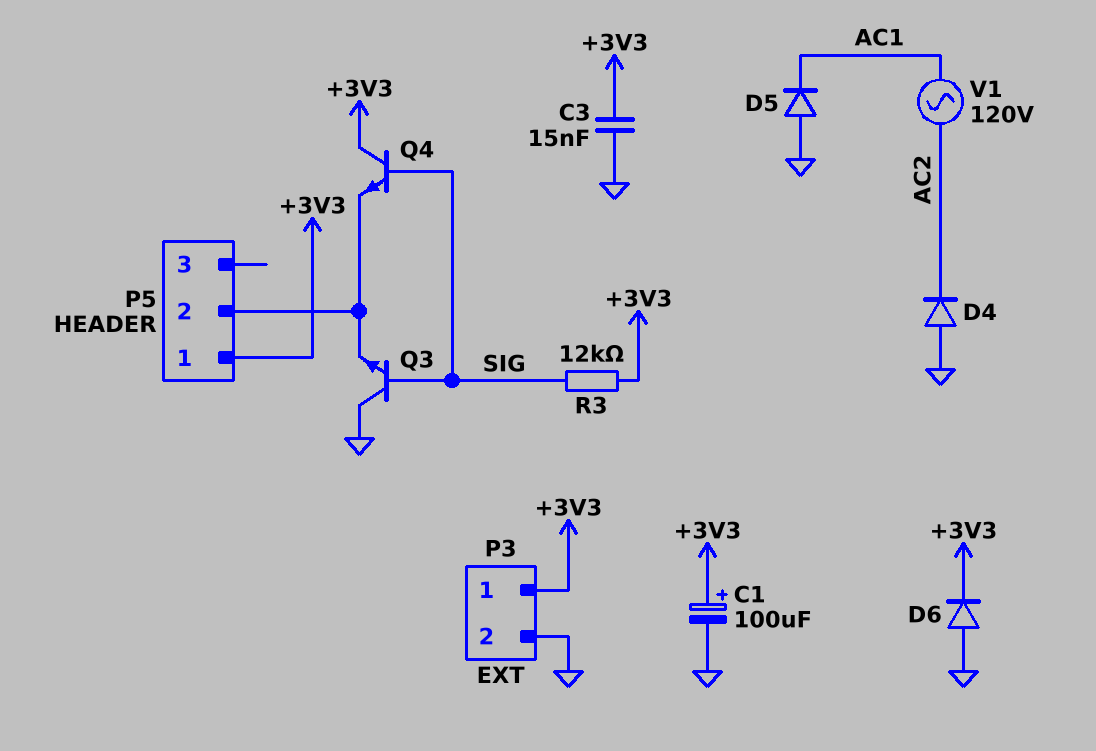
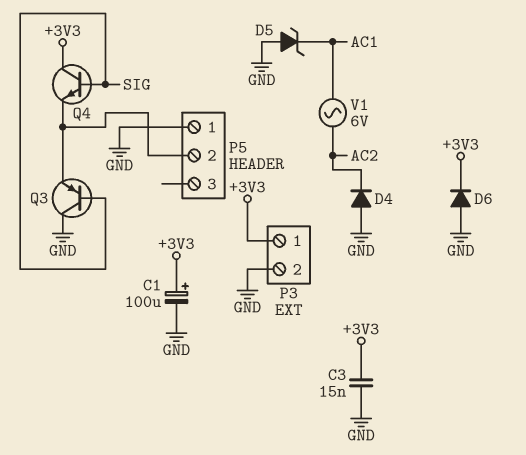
D5: diode (A GND, K AC1) -> zener (A GND, K AC1)
P5 pin 1: +3V3 -> GND
Q3: NPN (B SIG, C GND, E P5/2) -> PNP (B SIG, C GND, E P5/2)
R3: 12k (+3V3, SIG) -> none
V1: AC 120V (AC1, AC2) -> AC 6V (AC1, AC2)

